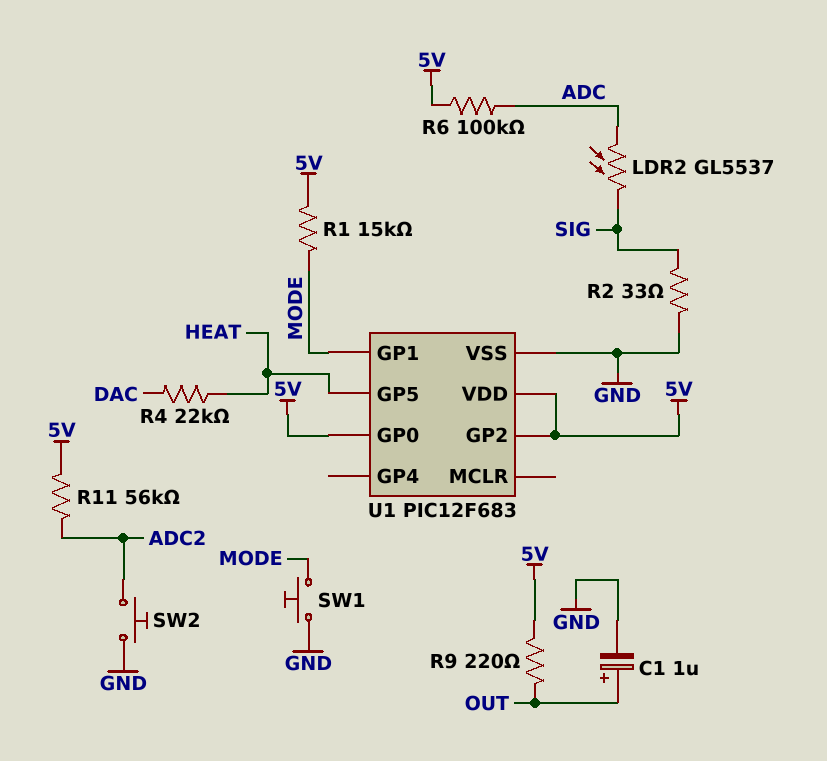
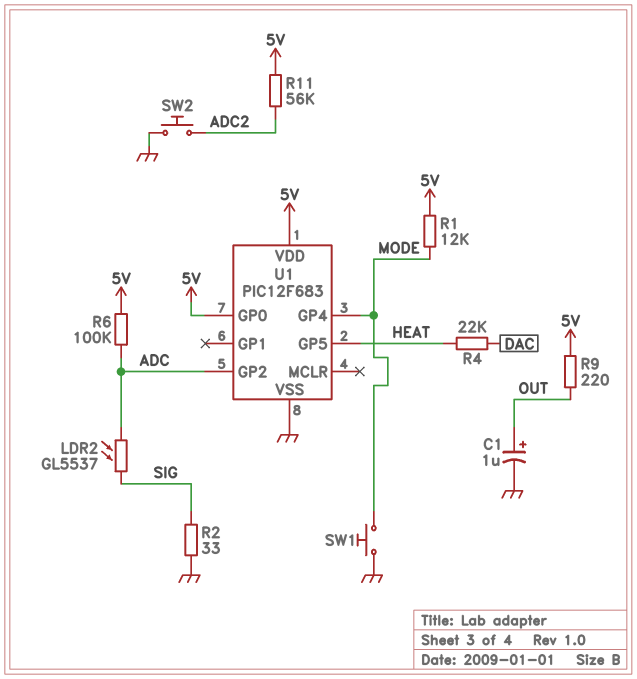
R1: 15k (5V, MODE) -> 12k (5V, MODE)
U1 pin GP1: MODE -> none
U1 pin GP2: 5V -> ADC
U1 pin GP4: none -> MODE

